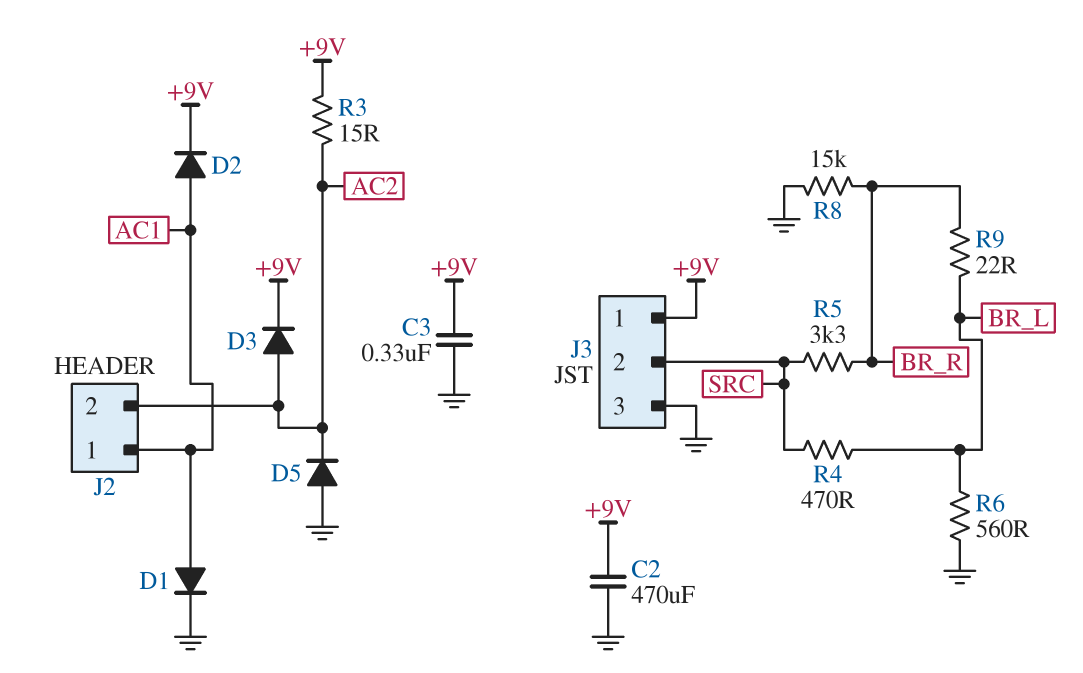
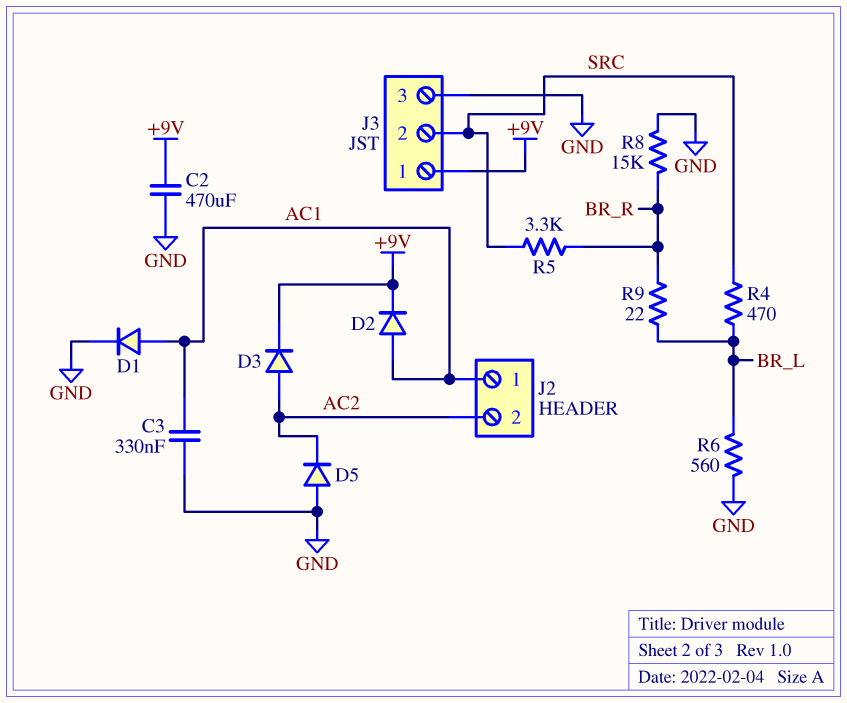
C3: 330nF (+9V, GND) -> 330nF (AC1, GND)
R3: 15 (+9V, AC2) -> none

